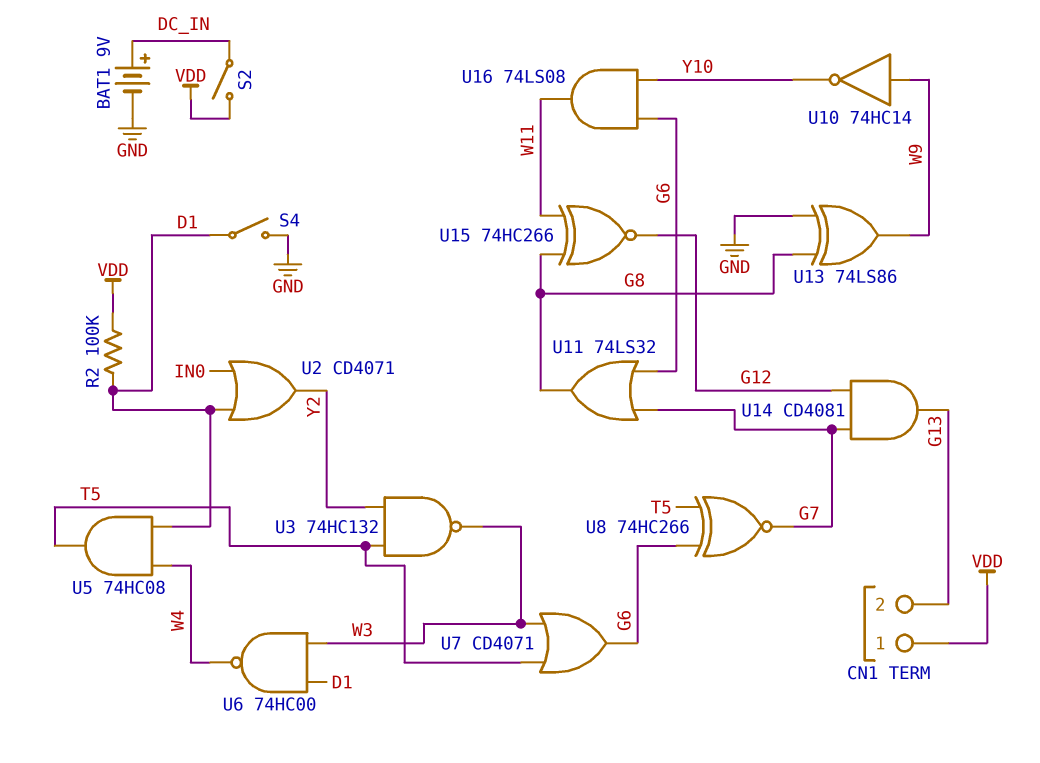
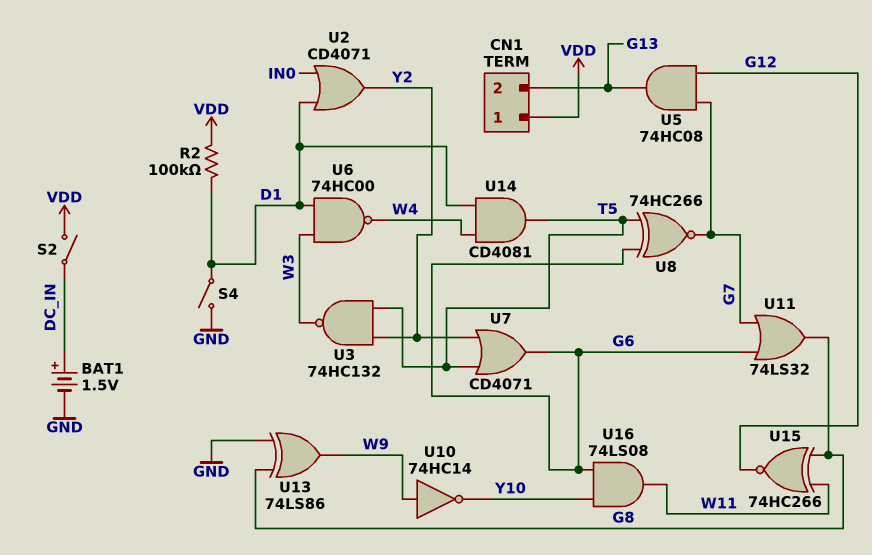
BAT1: 9V (plus DC_IN, minus GND) -> 1.5V (plus DC_IN, minus GND)
U5: AND 74HC08 (in D1, in W4, out T5) -> AND 74HC08 (in G7, in G12, out G13)
U7: OR CD4071 (in T5, in W3, out G6) -> OR CD4071 (in T5, in Y2, out G6)
U14: AND CD4081 (in G7, in G12, out G13) -> AND CD4081 (in D1, in W4, out T5)

